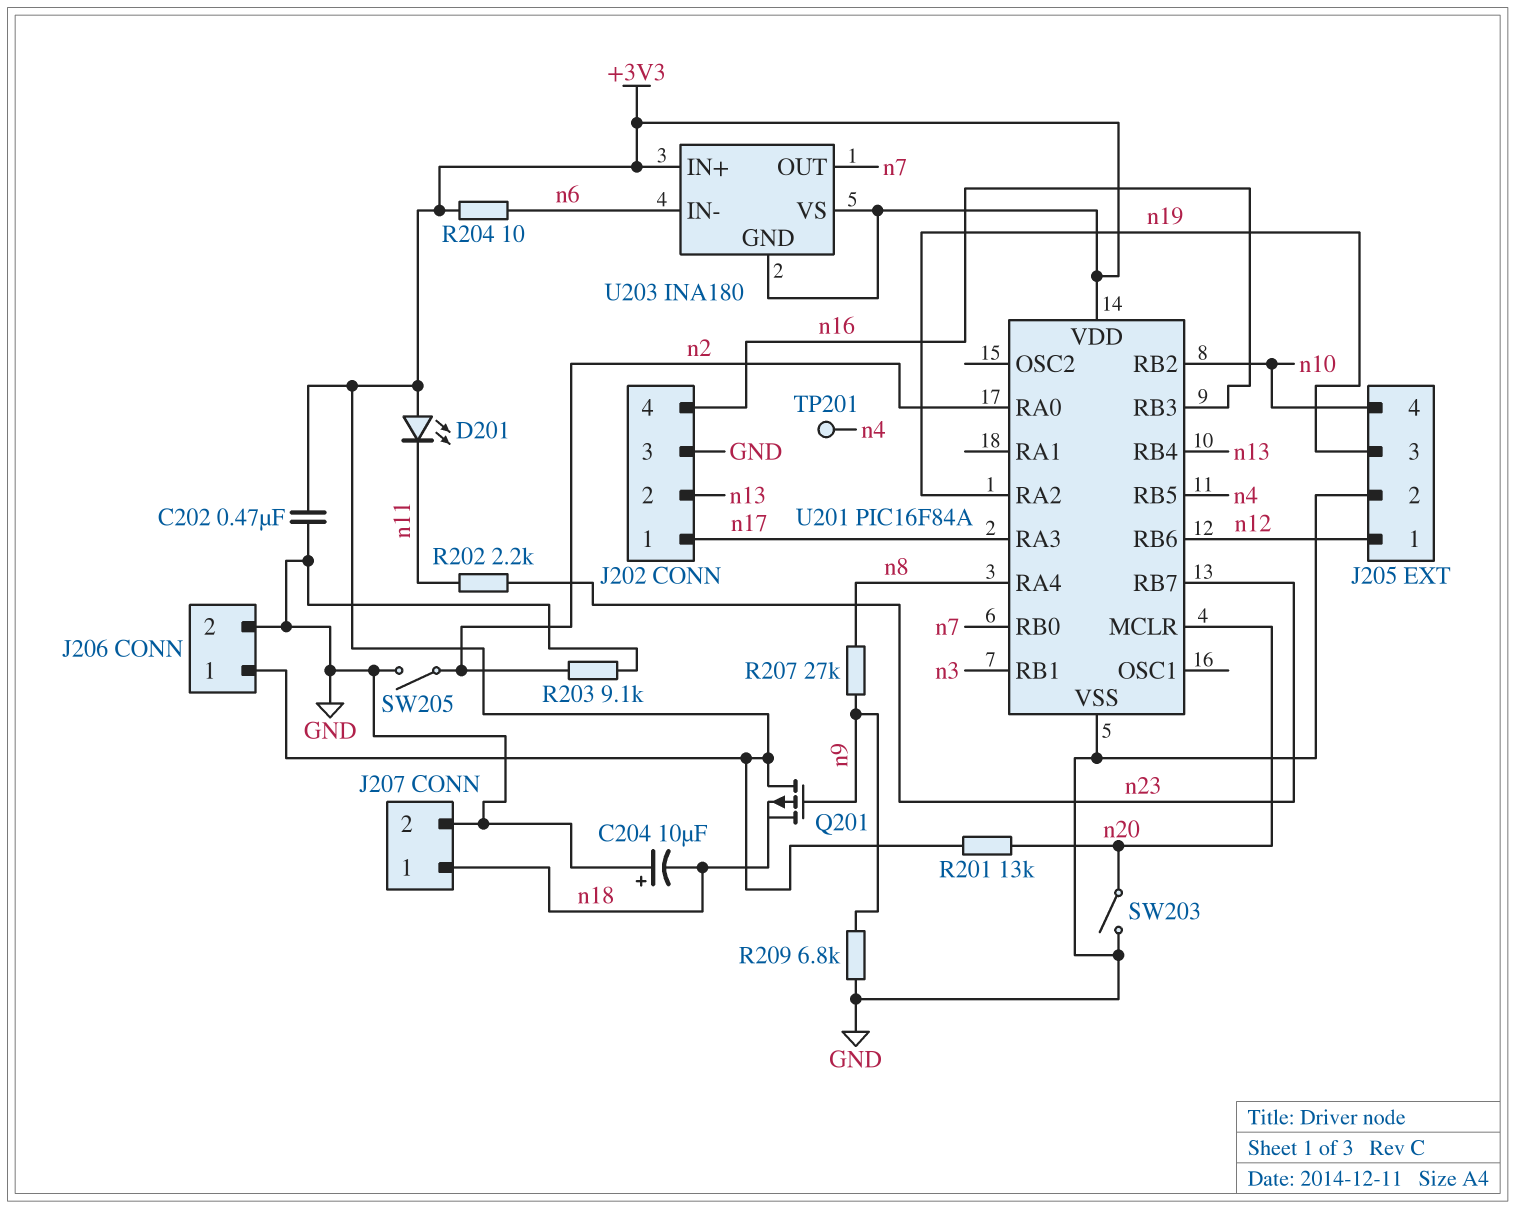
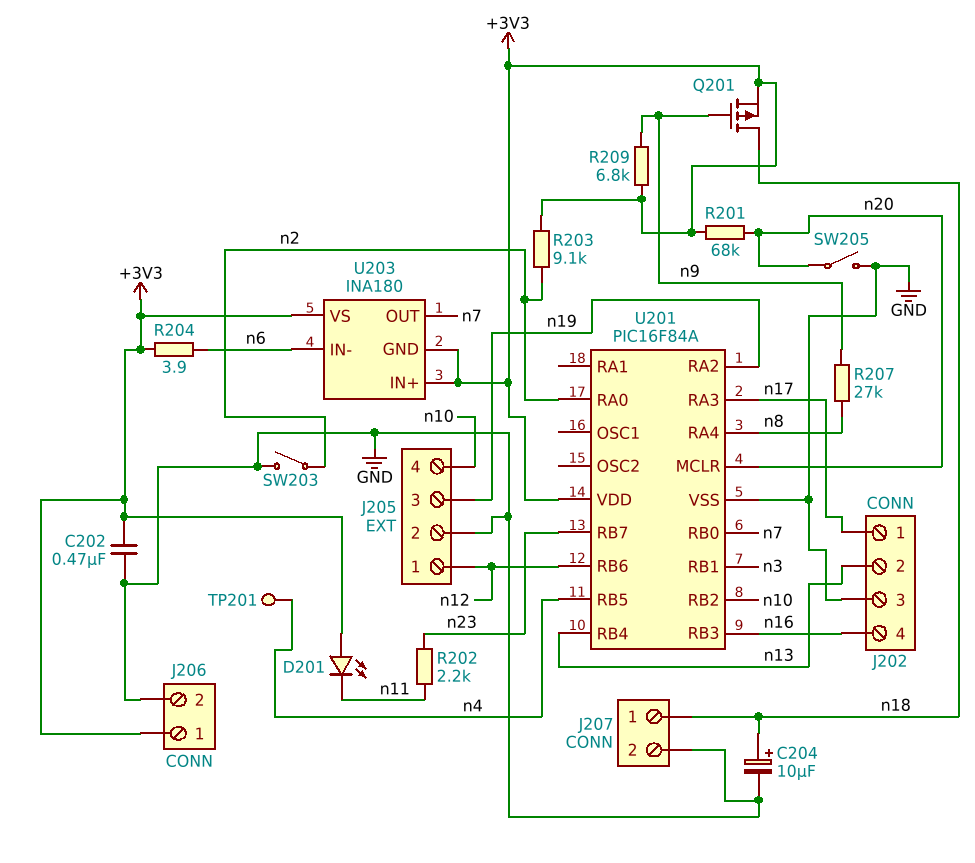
C204: 10uF (plus GND, minus n18) -> 10uF (plus n18, minus GND)
Q201: PMOS (G n9, D +3V3, S n18) -> PMOS (G n9, D n18, S +3V3)
R201: 13k (+3V3, n20) -> 68k (+3V3, n20)
R203: 9.1k (GND, n2) -> 9.1k (+3V3, n2)
R204: 10 (+3V3, n6) -> 3.9 (+3V3, n6)
R209: 6.8k (GND, n9) -> 6.8k (+3V3, n9)
SW203: switch (GND, n20) -> switch (GND, n2)
SW205: switch (GND, n2) -> switch (GND, n20)

